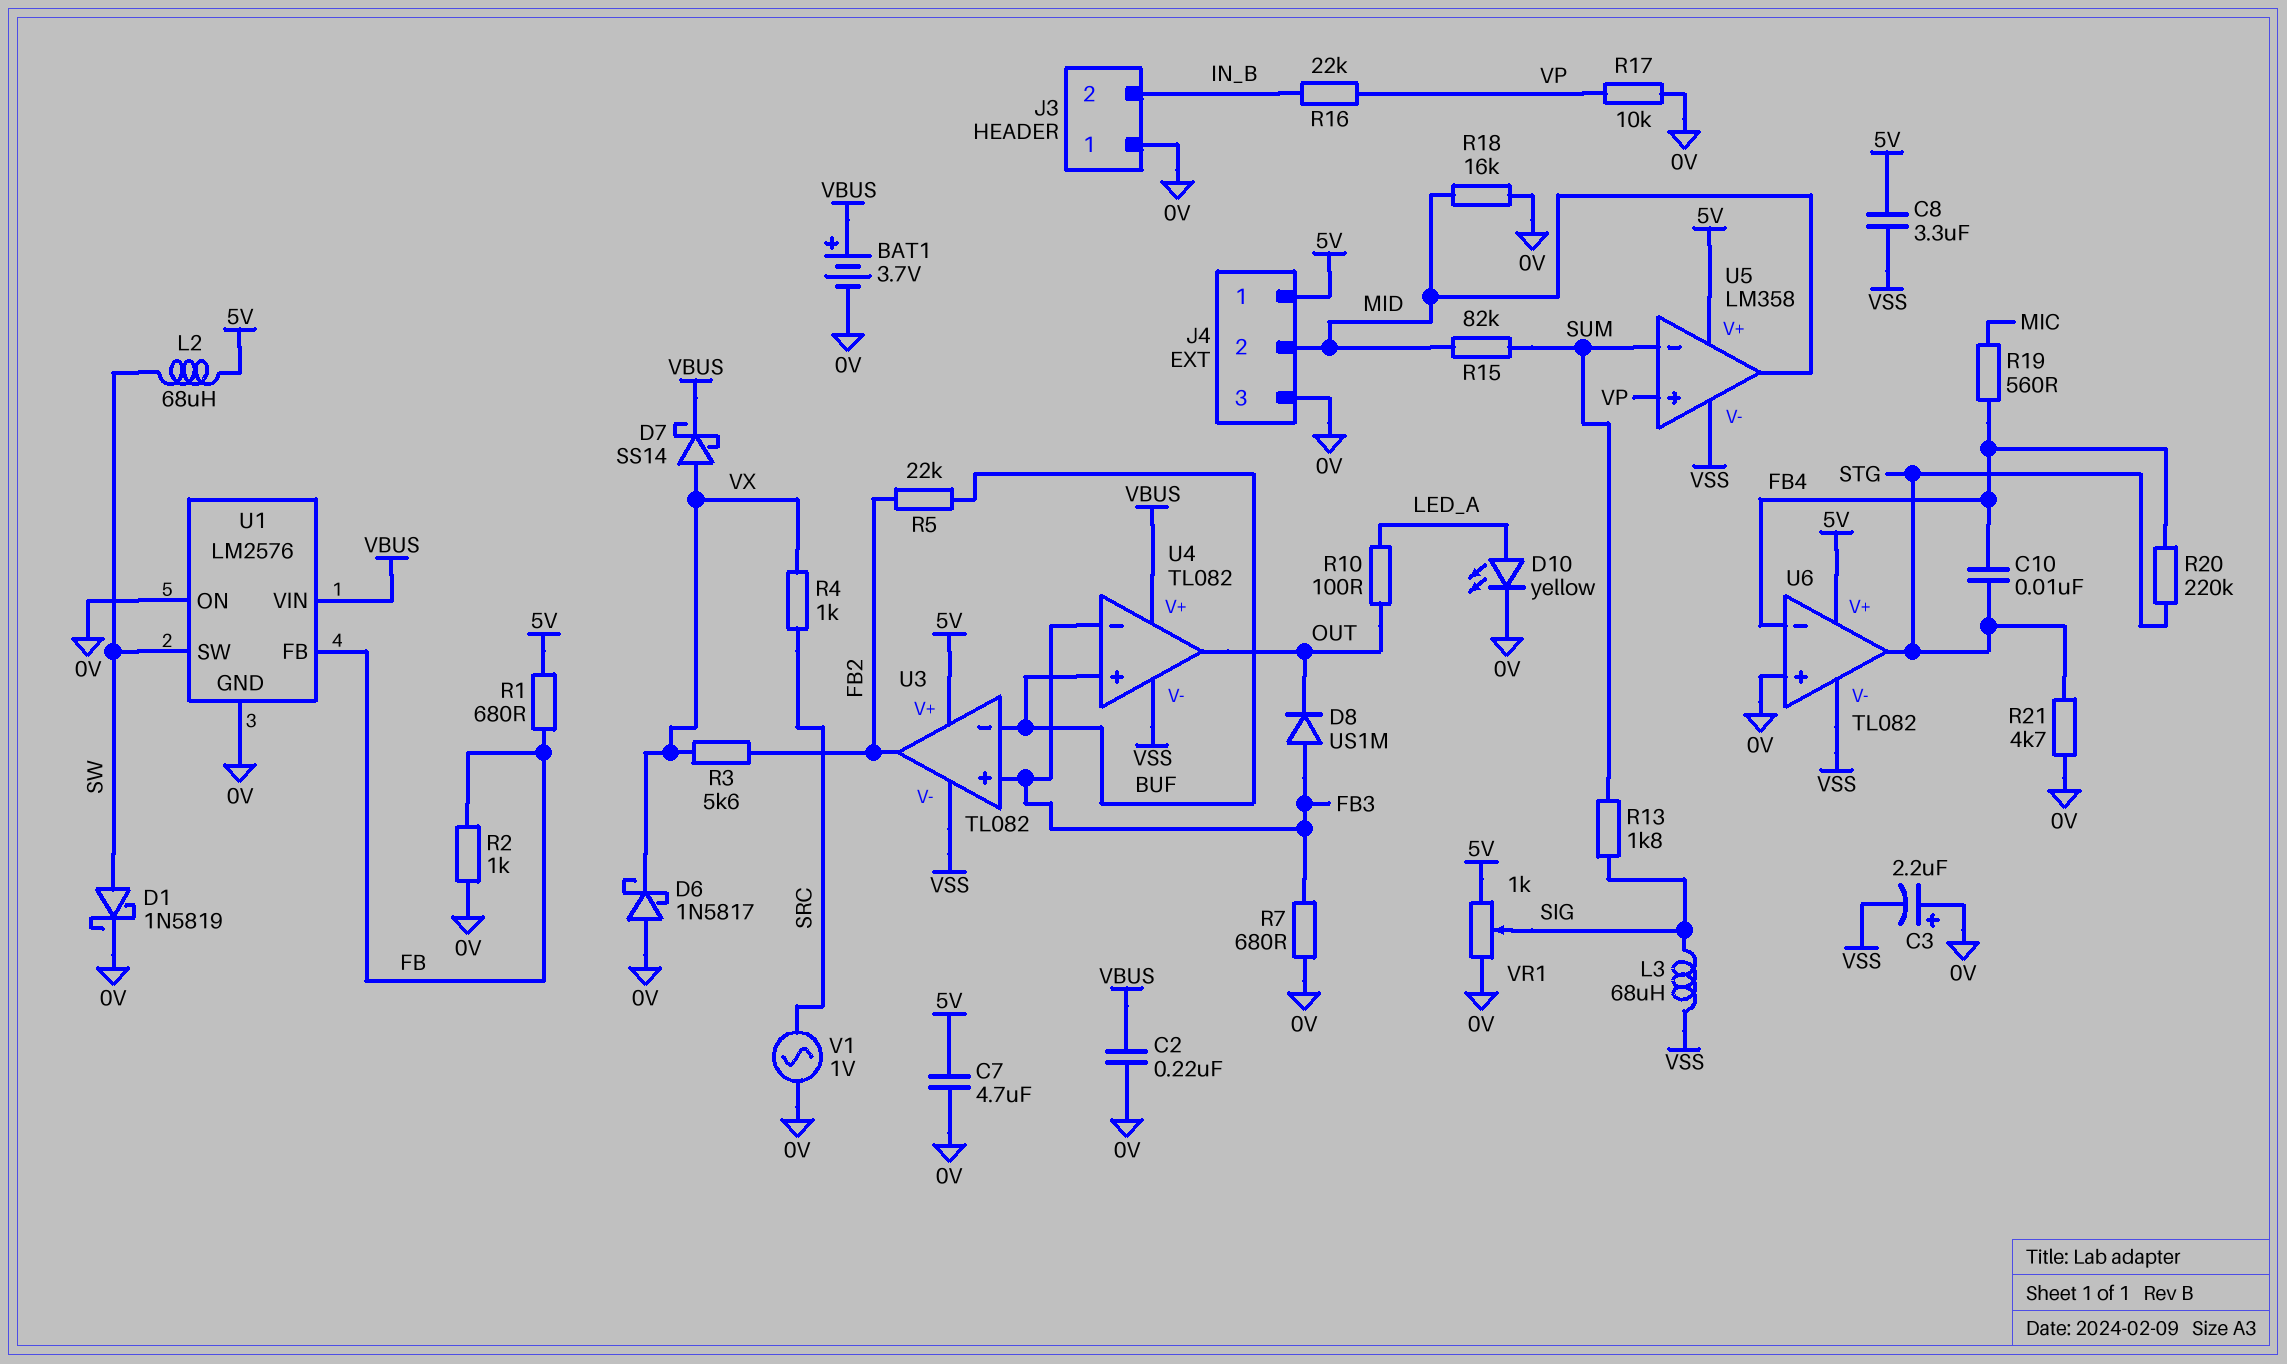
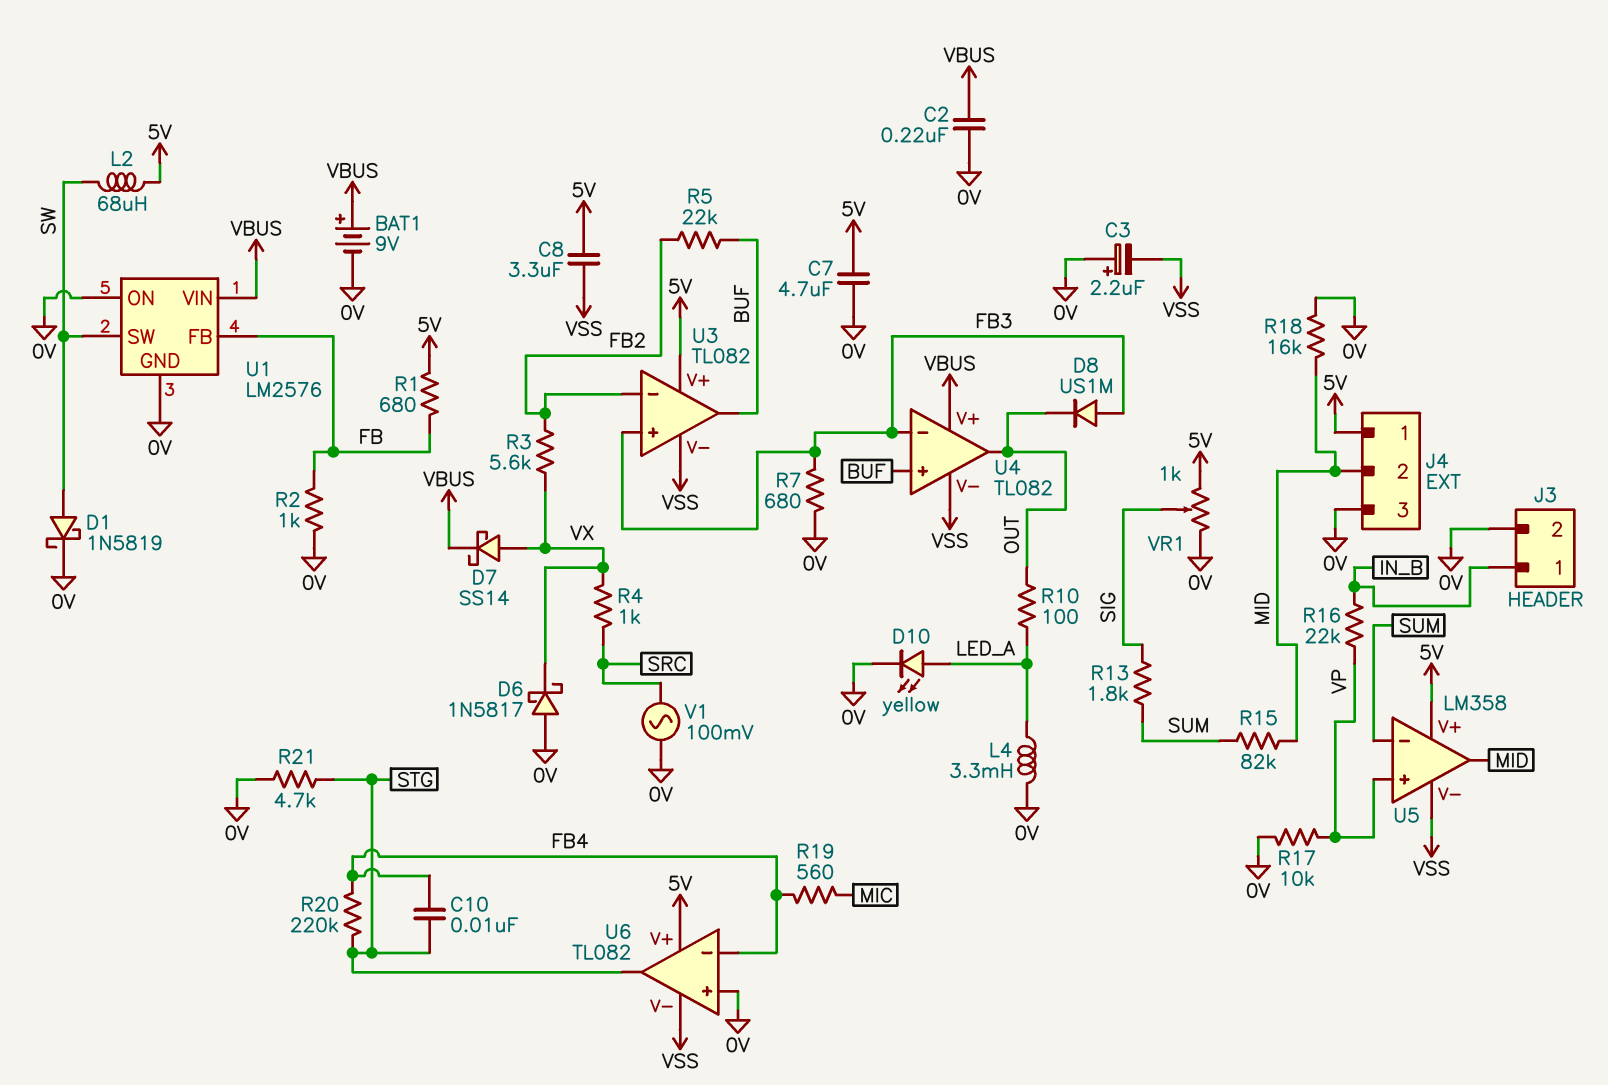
BAT1: 3.7V (plus VBUS, minus 0V) -> 9V (plus VBUS, minus 0V)
J3 pin 1: 0V -> IN_B
J3 pin 2: IN_B -> 0V
L3: 68uH (SIG, VSS) -> none
L4: none -> 3.3mH (0V, LED_A)
U3 pin in-: BUF -> FB2
U3 pin out: FB2 -> BUF
V1: AC 1V (0V, SRC) -> AC 100mV (0V, SRC)

